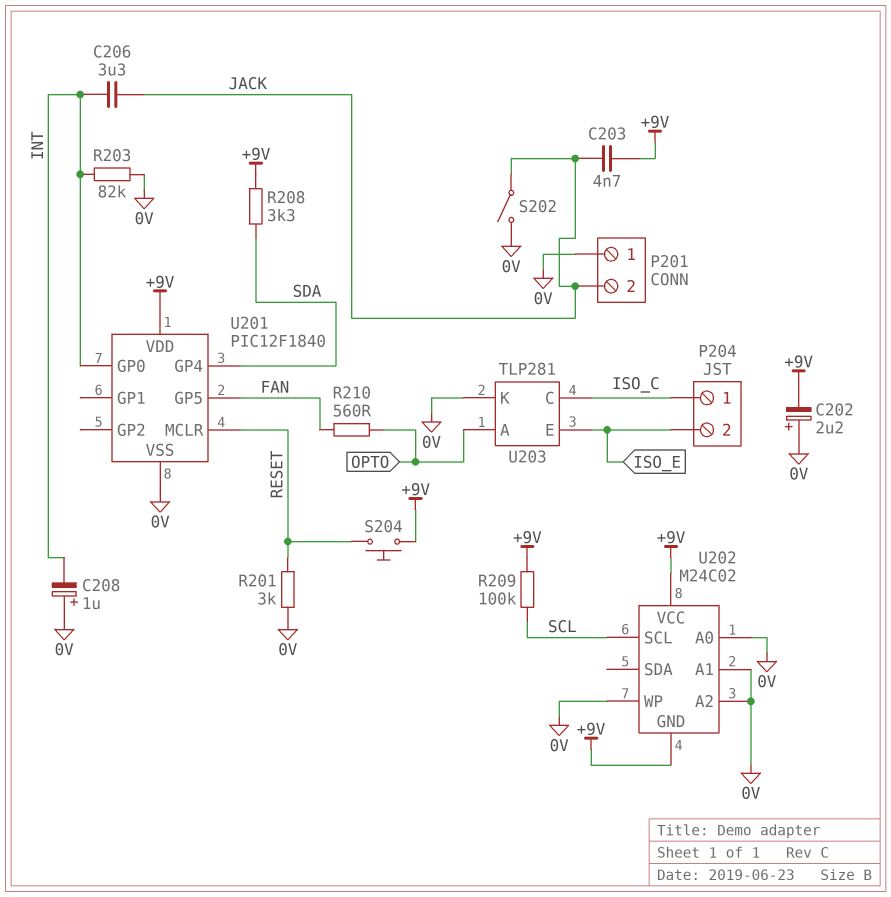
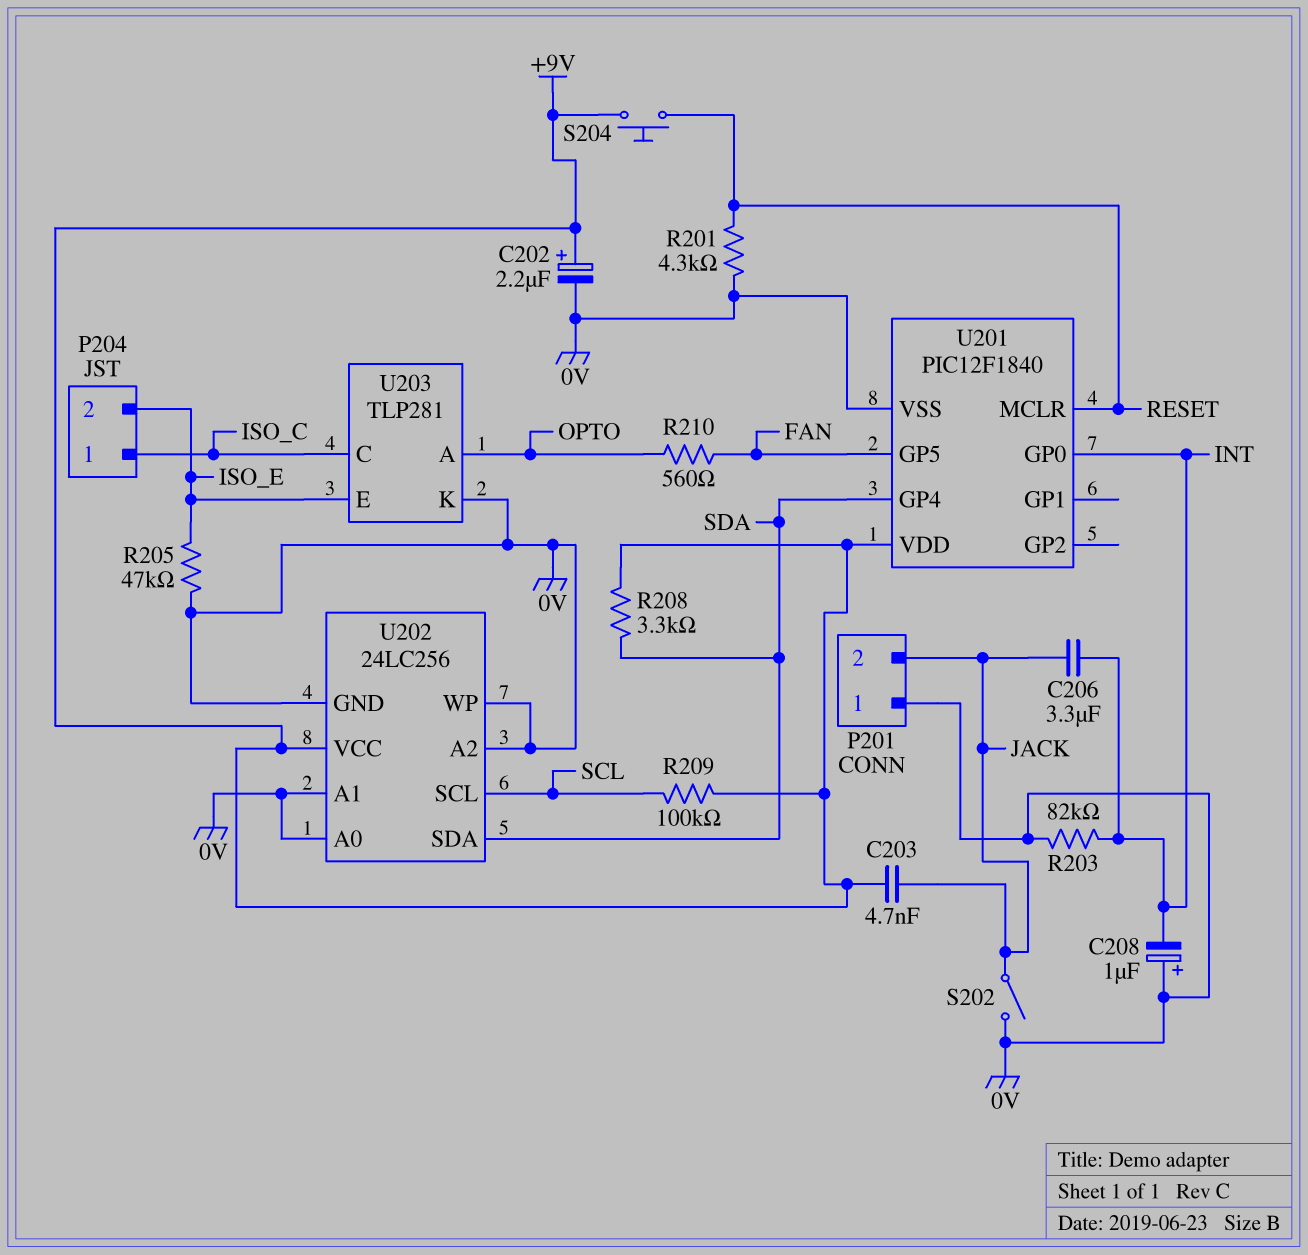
C202: 2.2uF (plus 0V, minus +9V) -> 2.2uF (plus +9V, minus 0V)
R201: 3k (0V, RESET) -> 4.3k (0V, RESET)
R205: none -> 47k (0V, ISO_E)
U202: M24C02 -> 24LC256
U202 pin GND: +9V -> 0V
U202 pin SDA: none -> SDA

